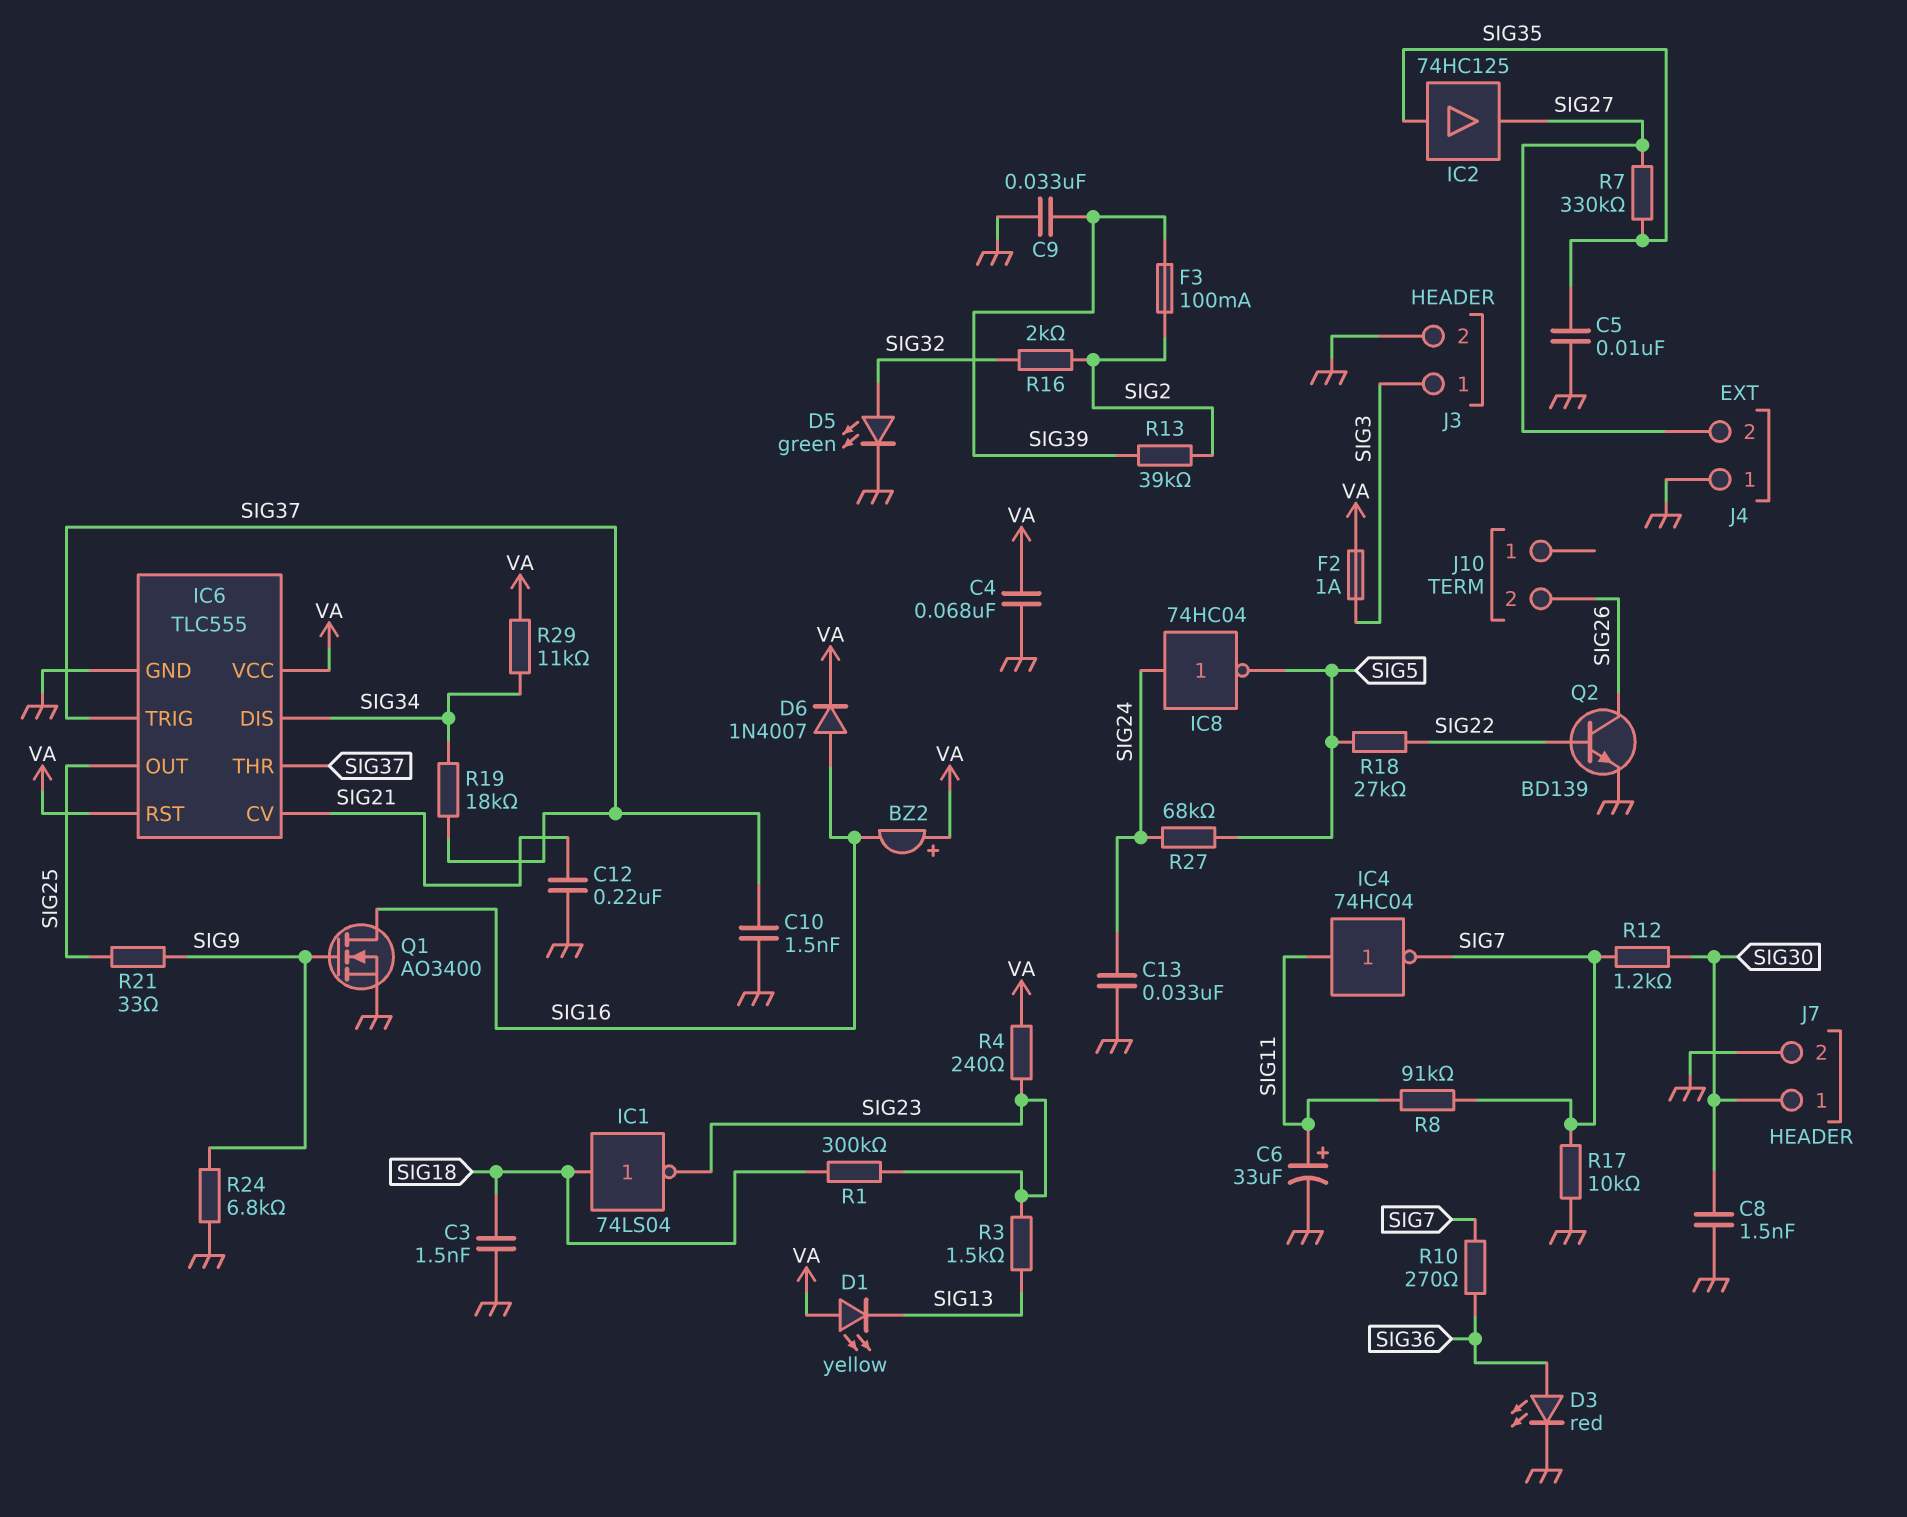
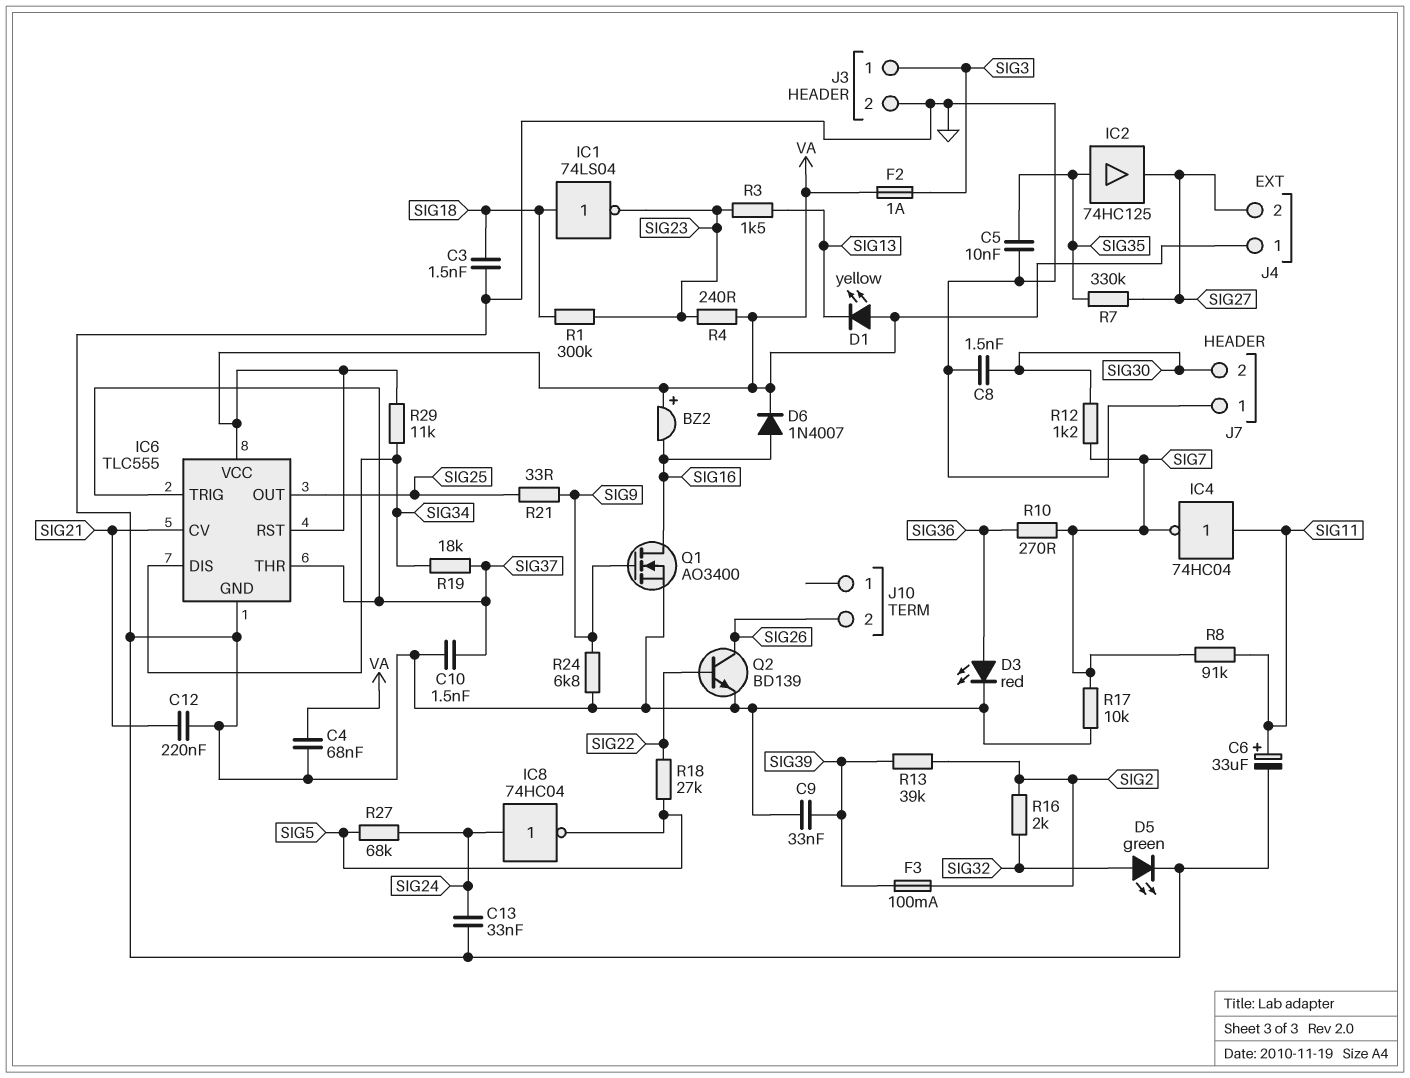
J4 pin 1: GND -> VA
J7 pin 1: SIG30 -> GND
J7 pin 2: GND -> SIG30

